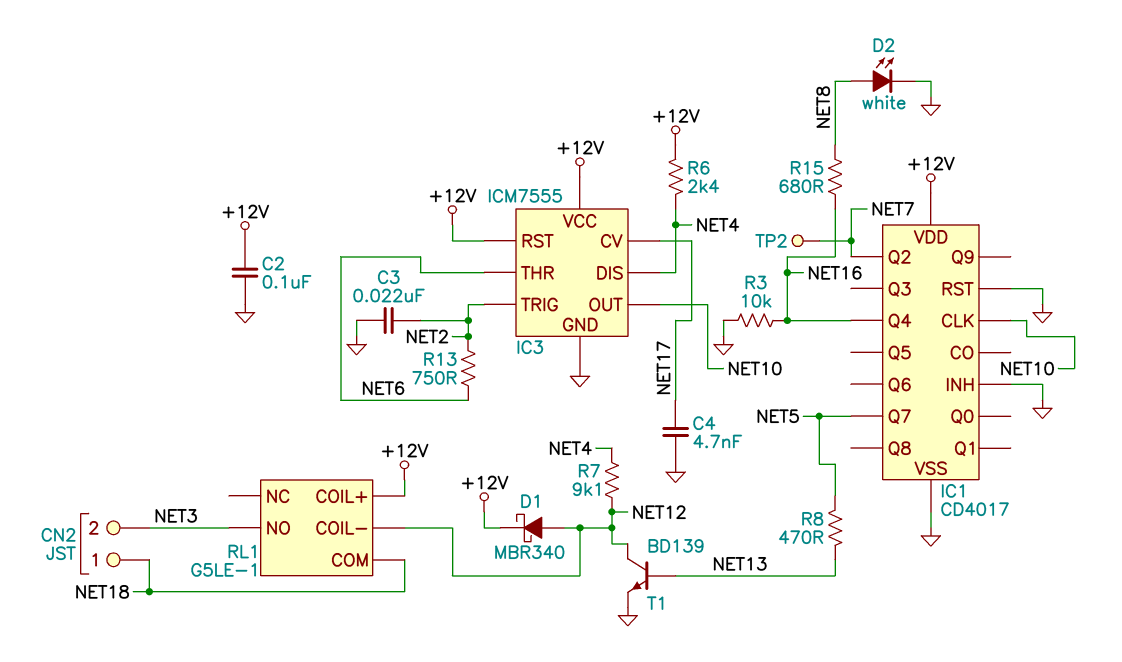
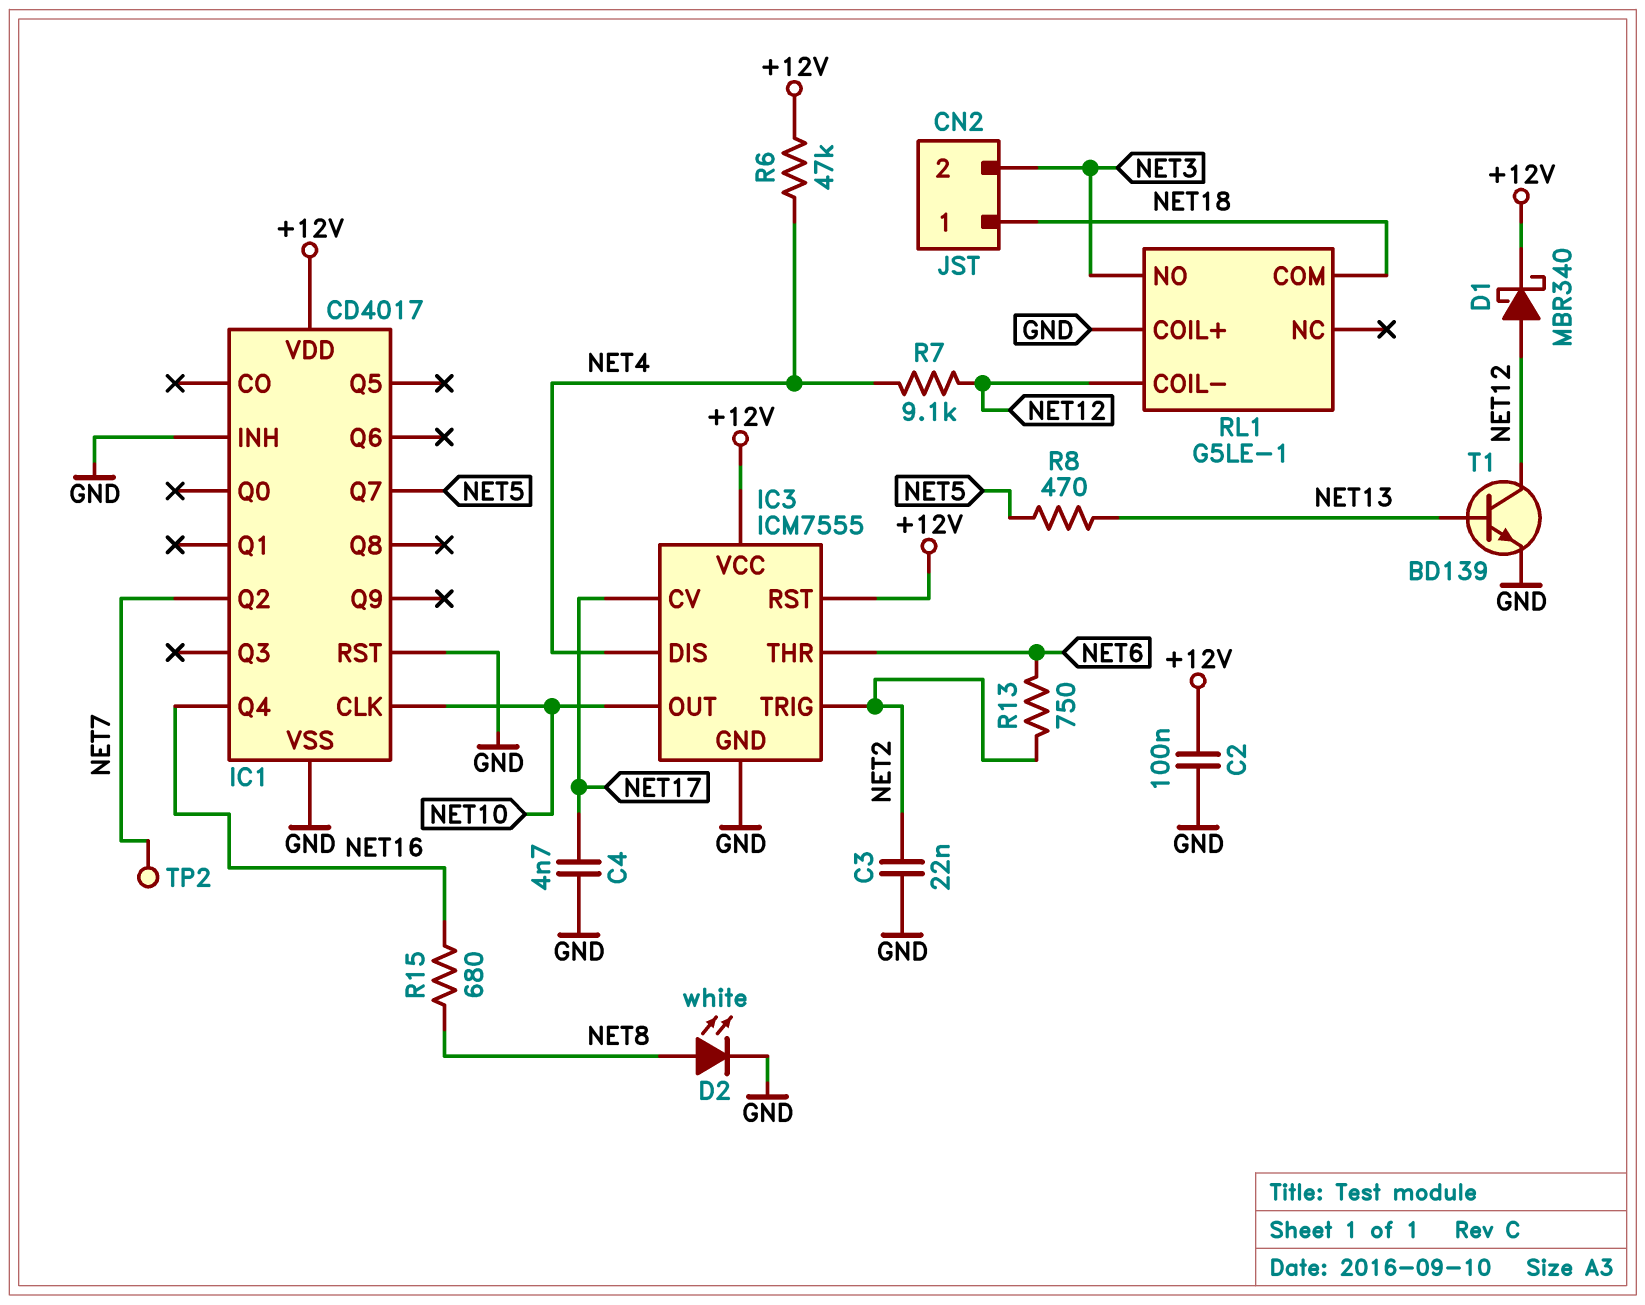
R3: 10k (GND, NET16) -> none
R6: 2.4k (+12V, NET4) -> 47k (+12V, NET4)
RL1 pin COIL+: +12V -> GND

